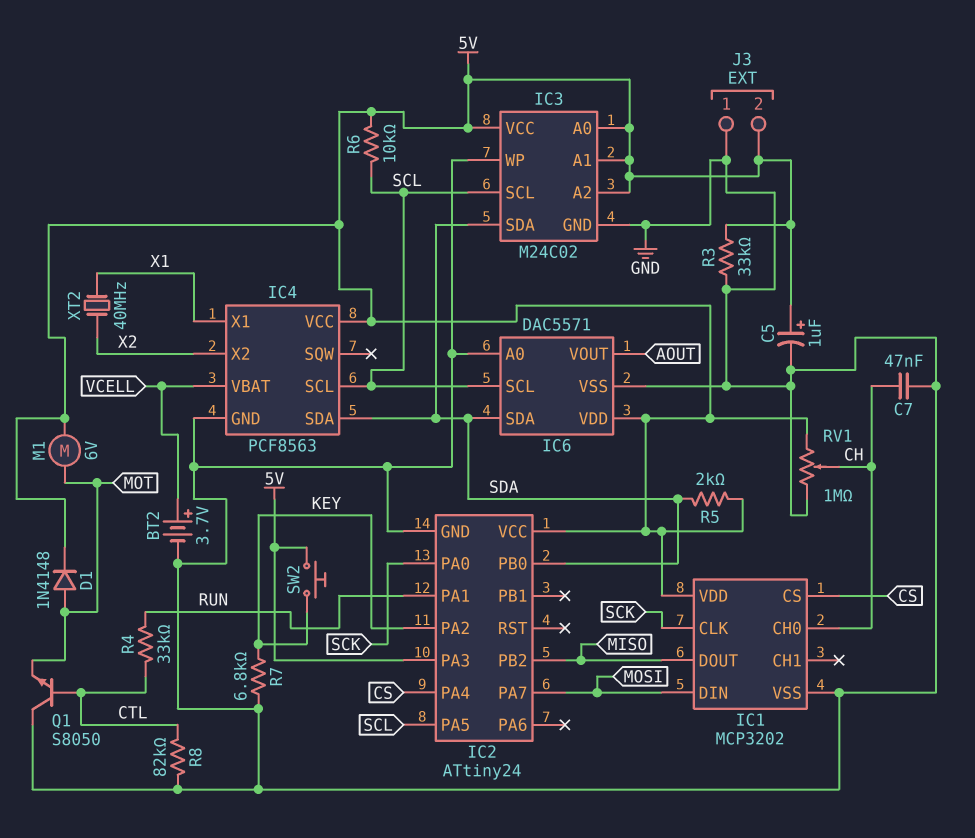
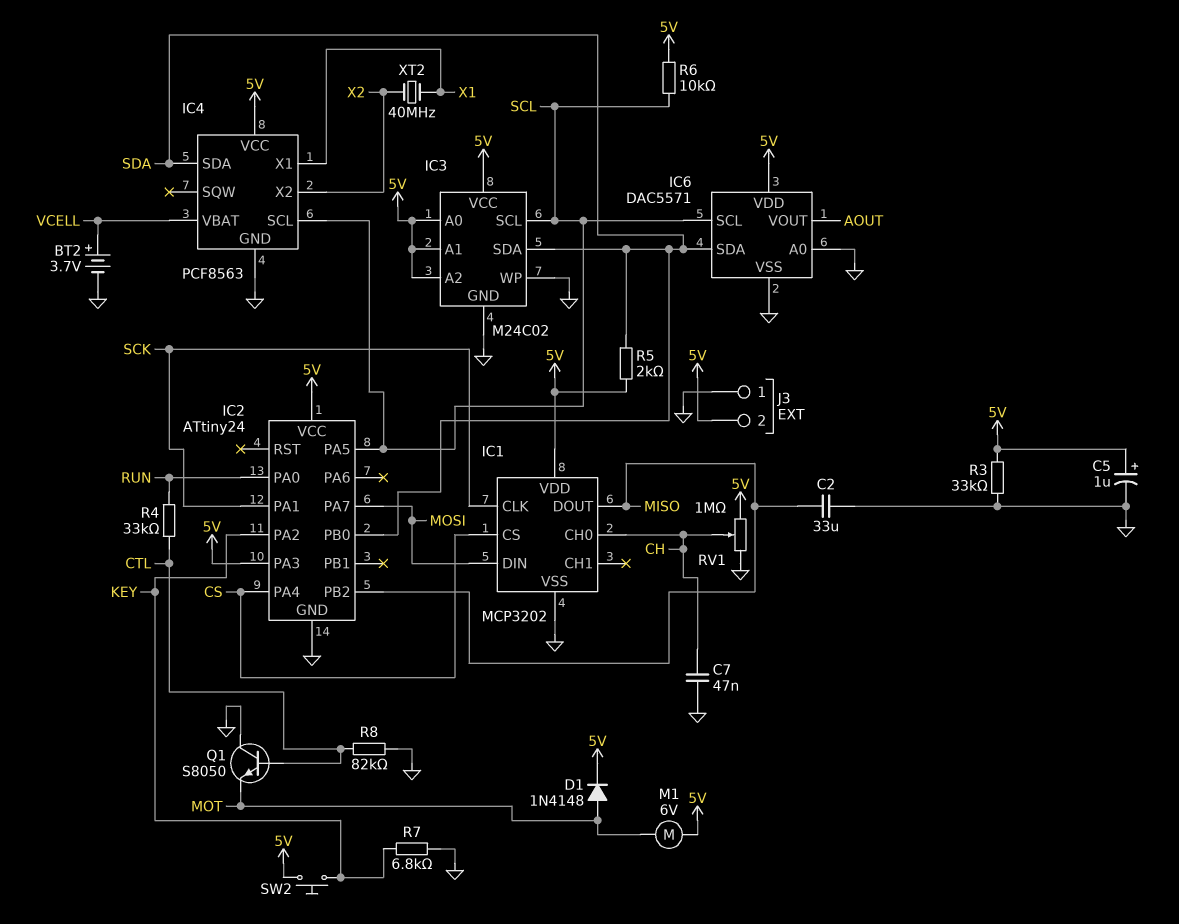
C2: none -> 33uF (GND, MISO)
IC2 pin PA0: SCK -> RUN
IC2 pin PA1: RUN -> SCK

